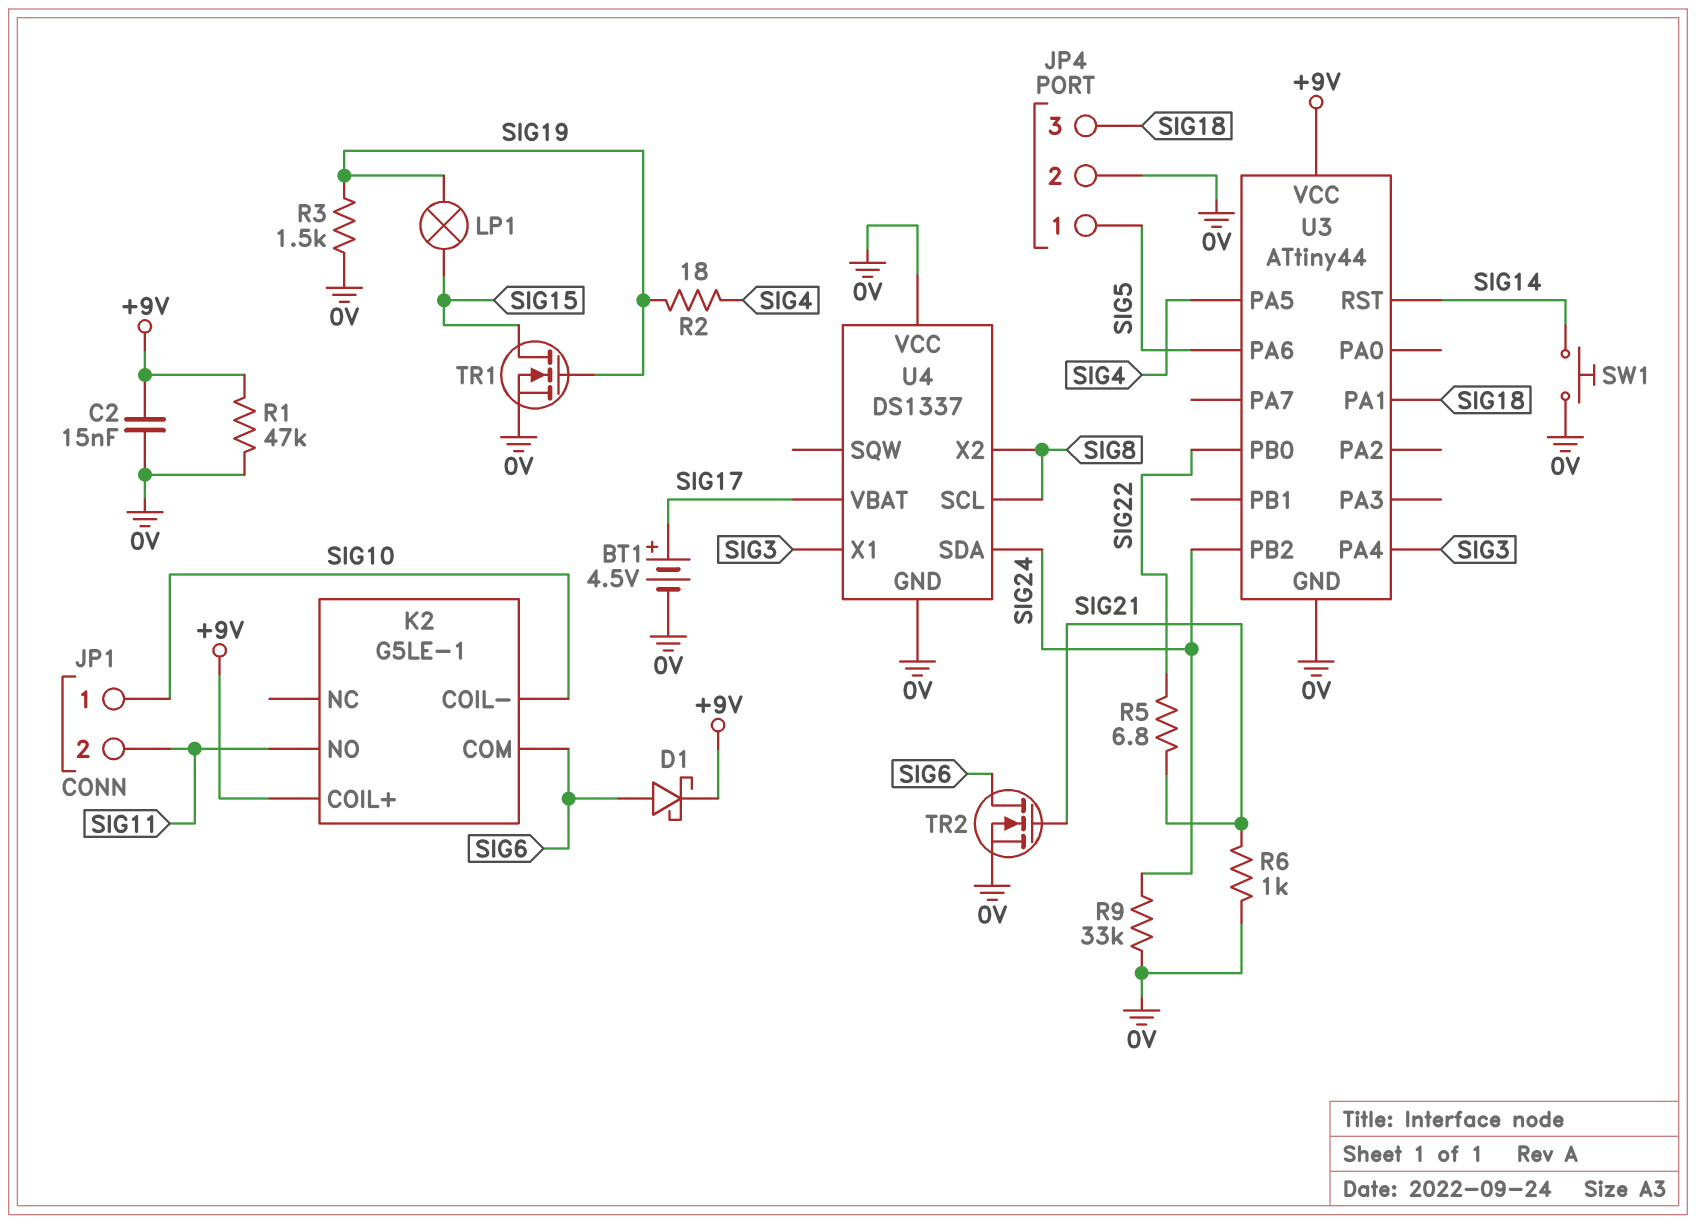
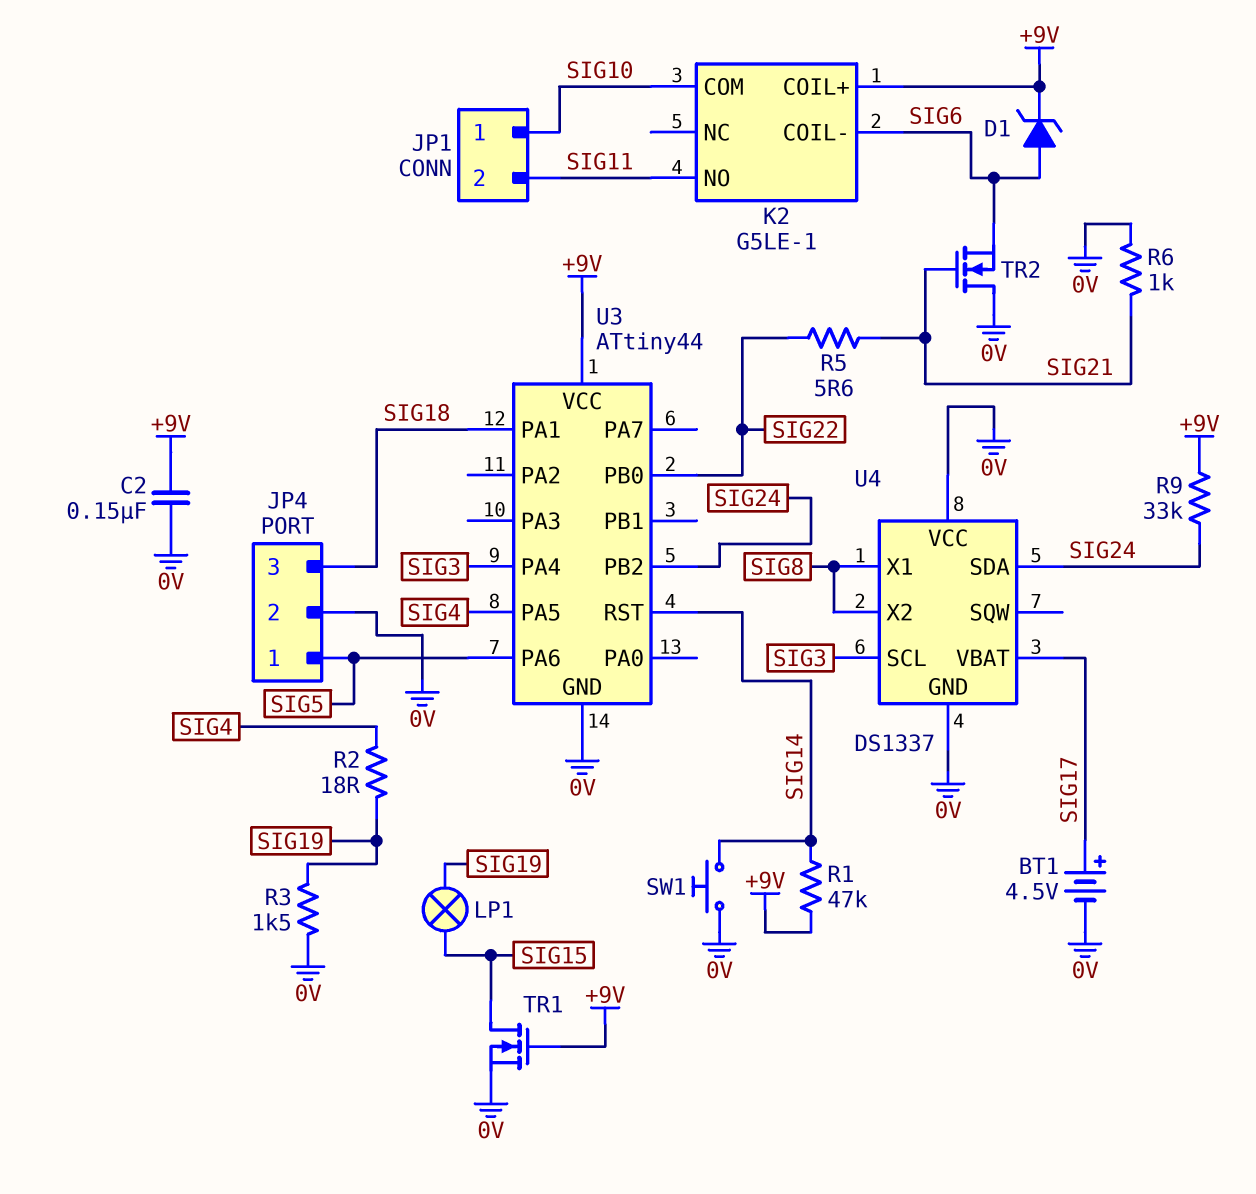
C2: 15nF (+9V, 0V) -> 150nF (+9V, 0V)
D1: schottky (A SIG6, K +9V) -> zener (A SIG6, K +9V)
K2 pin COIL-: SIG10 -> SIG6
K2 pin COM: SIG6 -> SIG10
R1: 47k (+9V, 0V) -> 47k (+9V, SIG14)
R5: 6.8 (SIG21, SIG22) -> 5.6 (SIG21, SIG22)
R9: 33k (0V, SIG24) -> 33k (+9V, SIG24)
TR1: NMOS (G SIG19, D SIG15, S 0V) -> NMOS (G +9V, D SIG15, S 0V)
TR2: NMOS (G SIG21, D SIG6, S 0V) -> NMOS (G SIG21, D 0V, S SIG6)
U4 pin SCL: SIG8 -> SIG3
U4 pin X1: SIG3 -> SIG8

